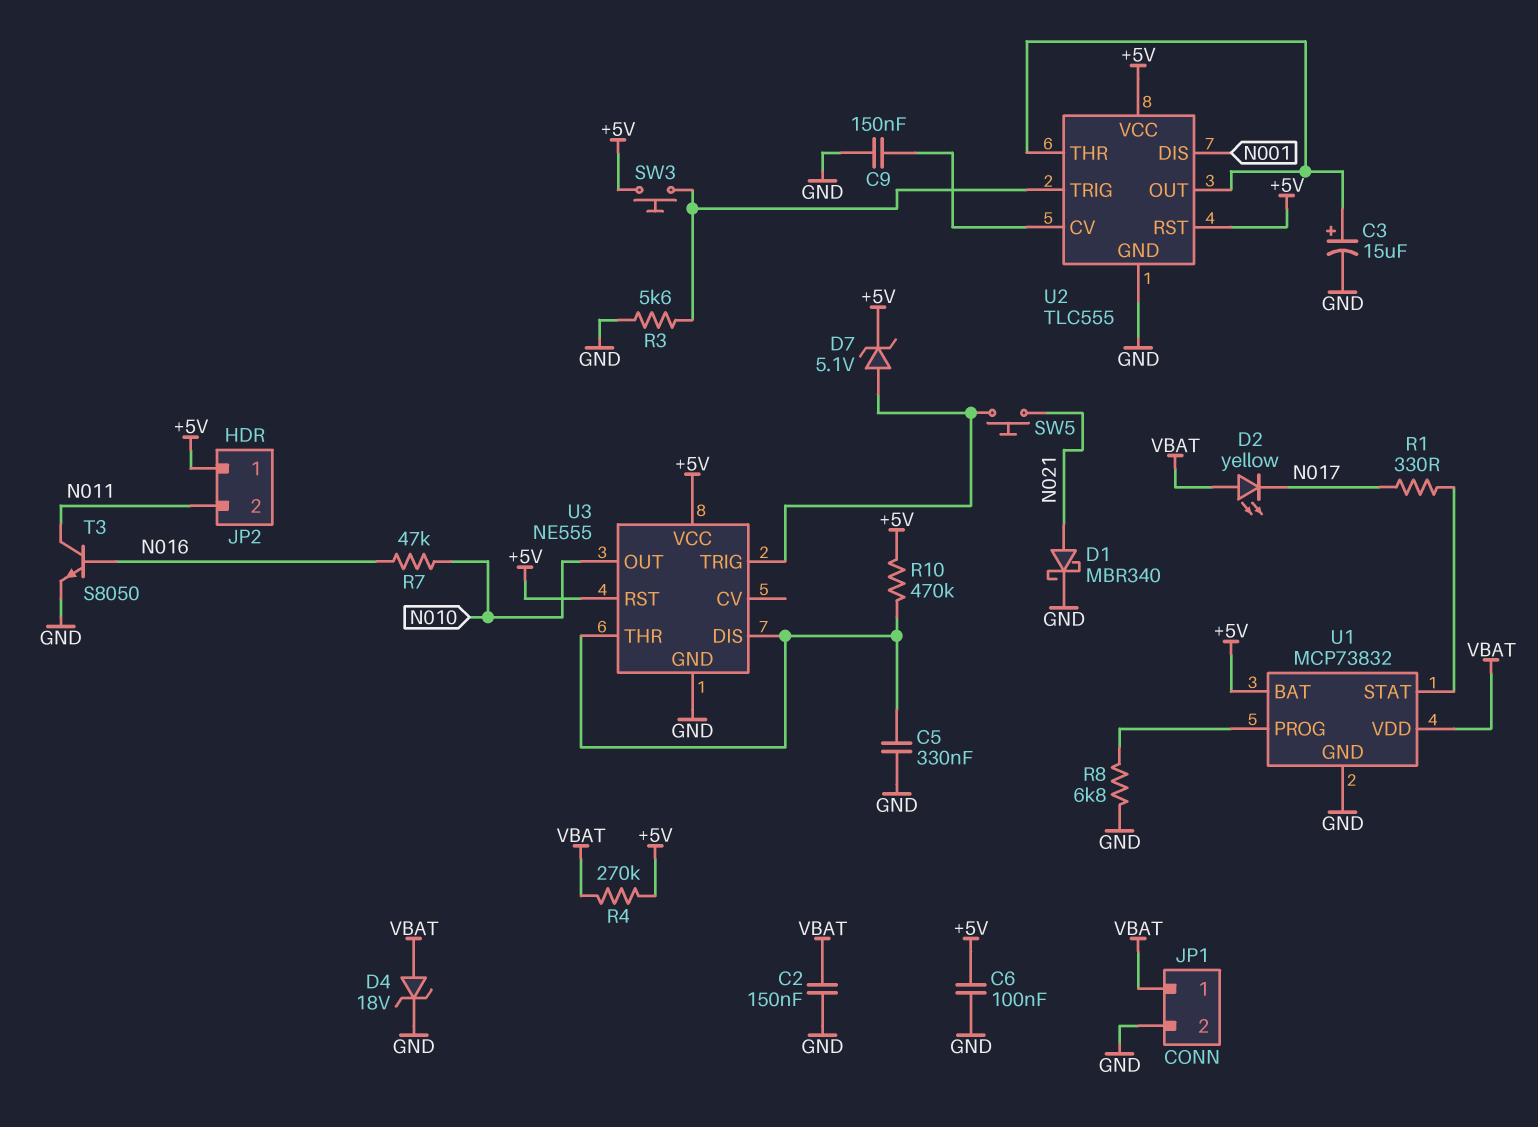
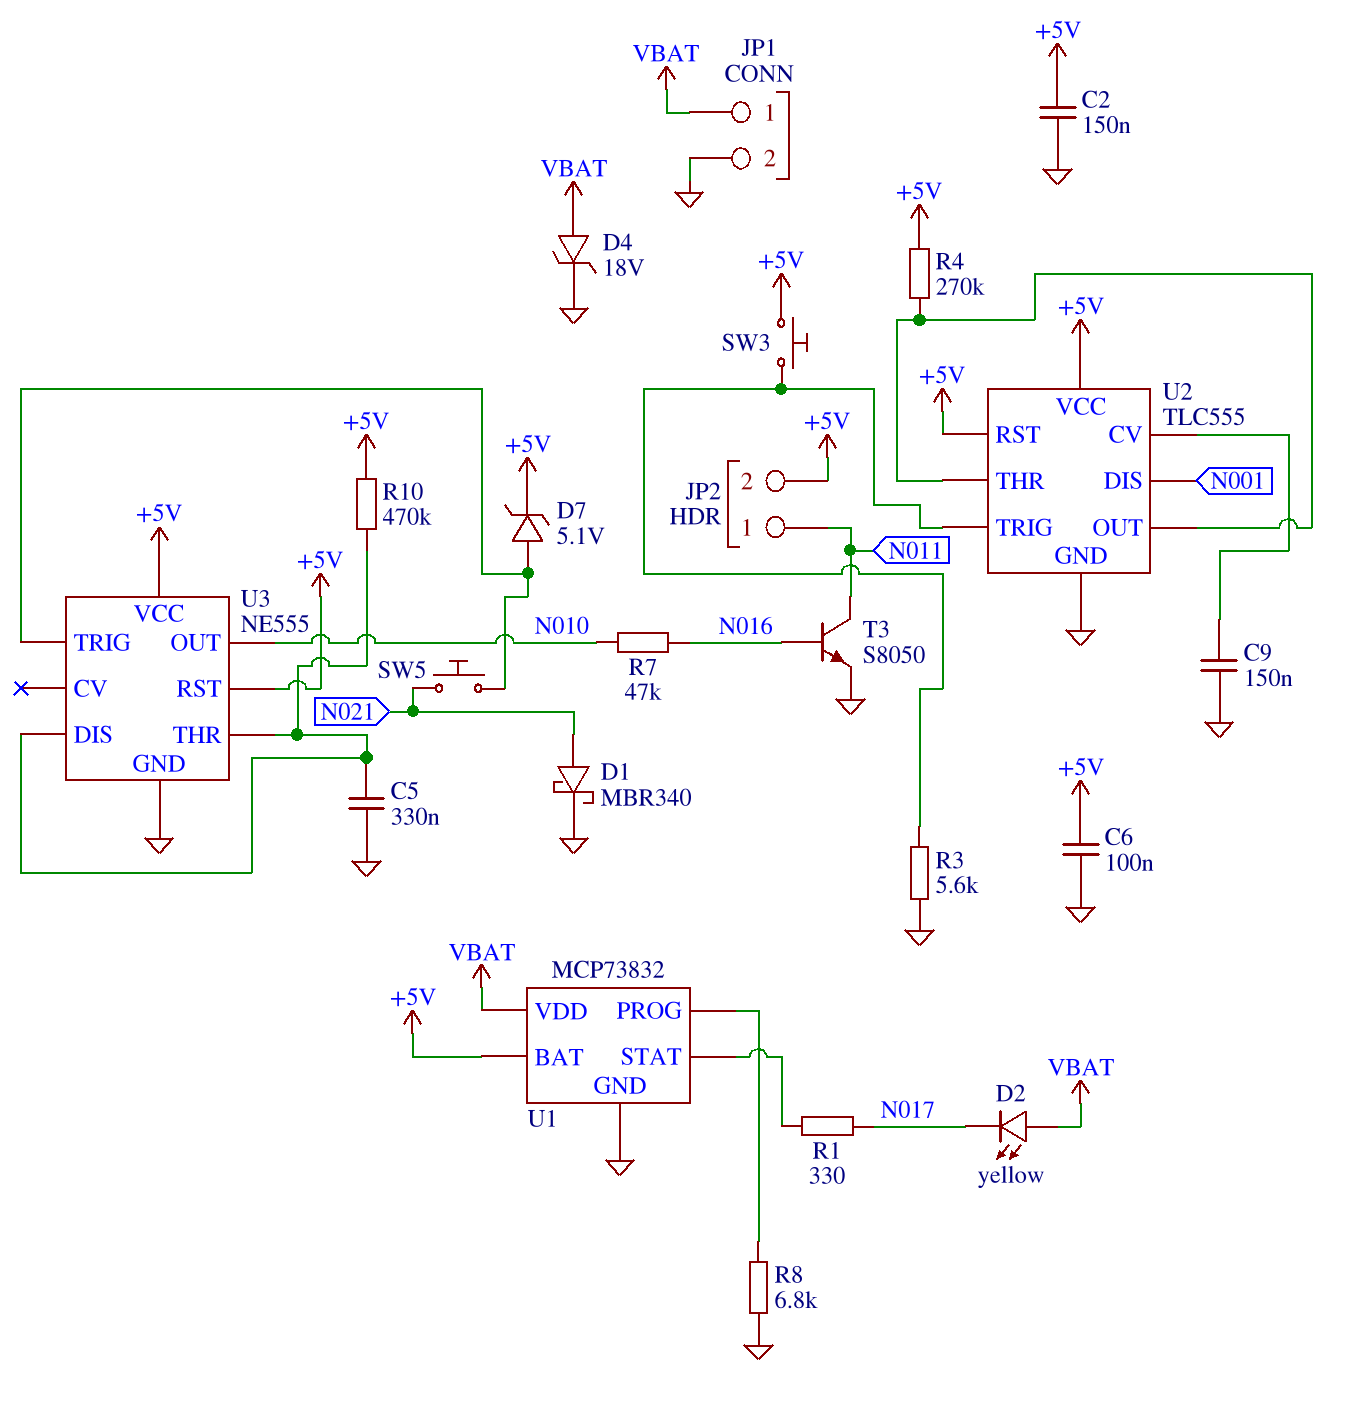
C2: 150nF (GND, VBAT) -> 150nF (+5V, GND)
C3: 15uF (plus U2/OUT, minus GND) -> none
JP2 pin 1: +5V -> N011
JP2 pin 2: N011 -> +5V
R4: 270k (+5V, VBAT) -> 270k (+5V, U2/OUT)

